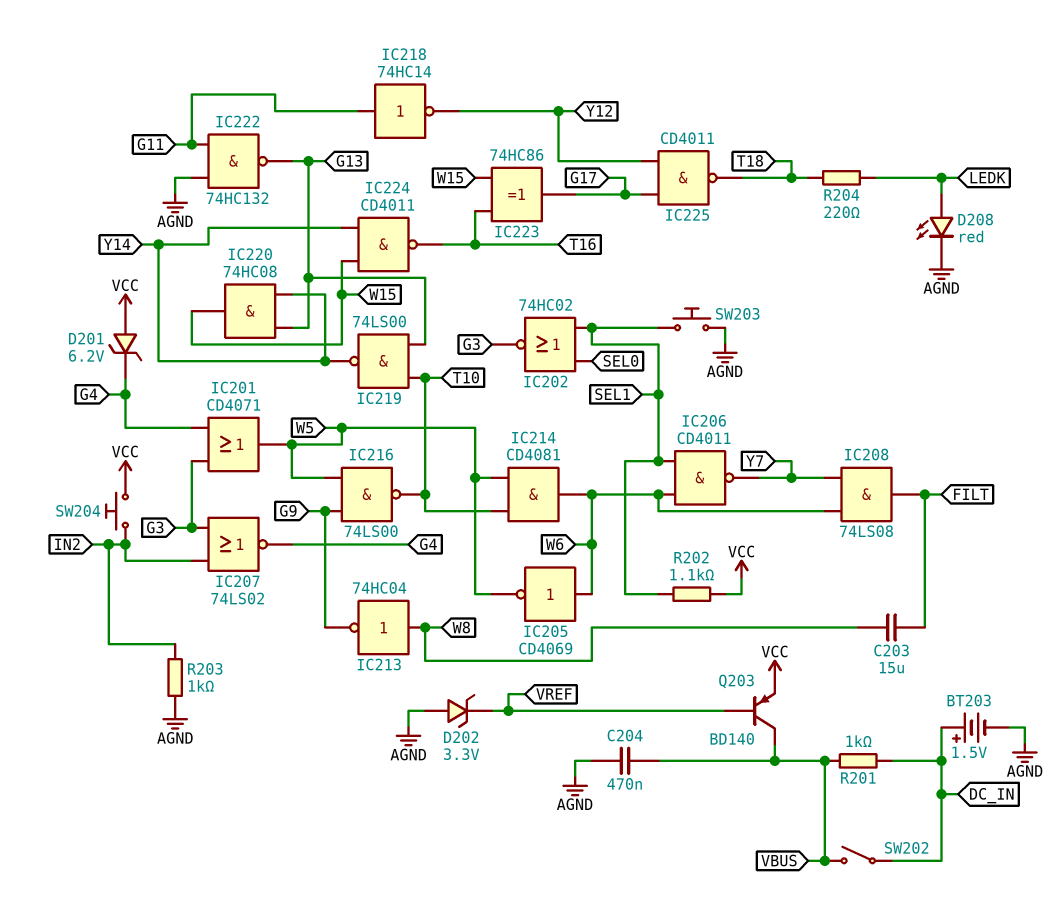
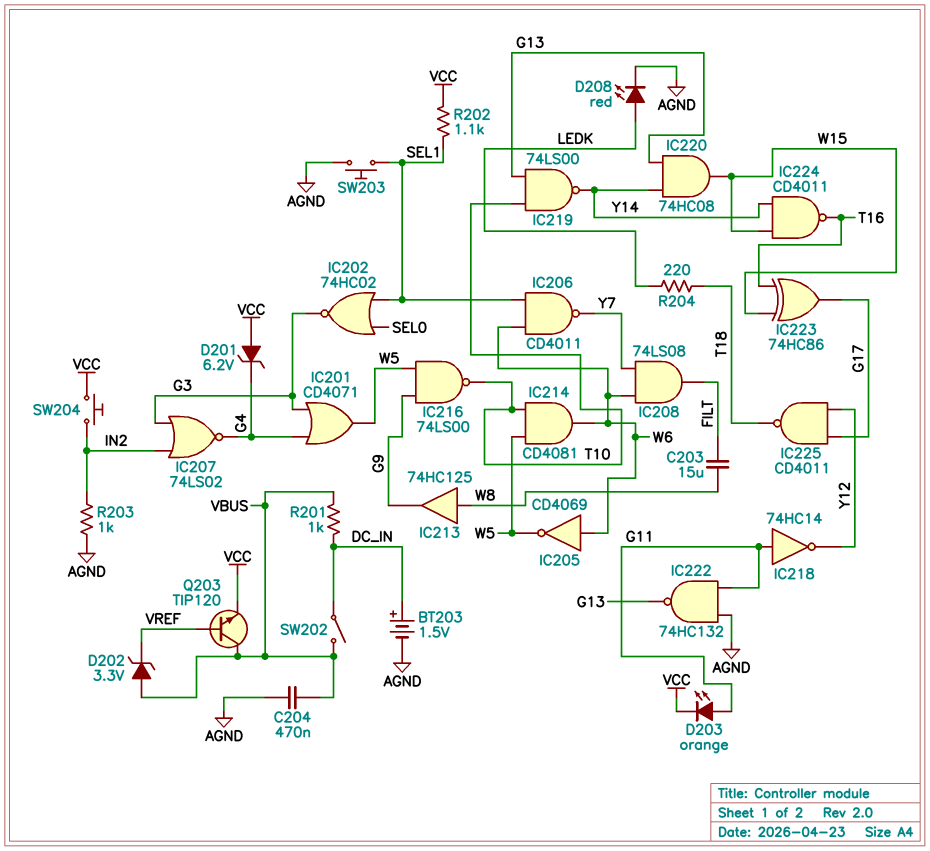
D202: zener 3.3V (A AGND, K VREF) -> zener 3.3V (A VBUS, K VREF)
D203: none -> LED orange (A G11, K VCC)
IC213: NOT 74HC04 (in W8, out G9) -> buffer 74HC125 (in W8, out G9)
Q203: PNP BD140 (B VREF, C VBUS, E VCC) -> NPN TIP120 (B VREF, C VBUS, E VCC)

